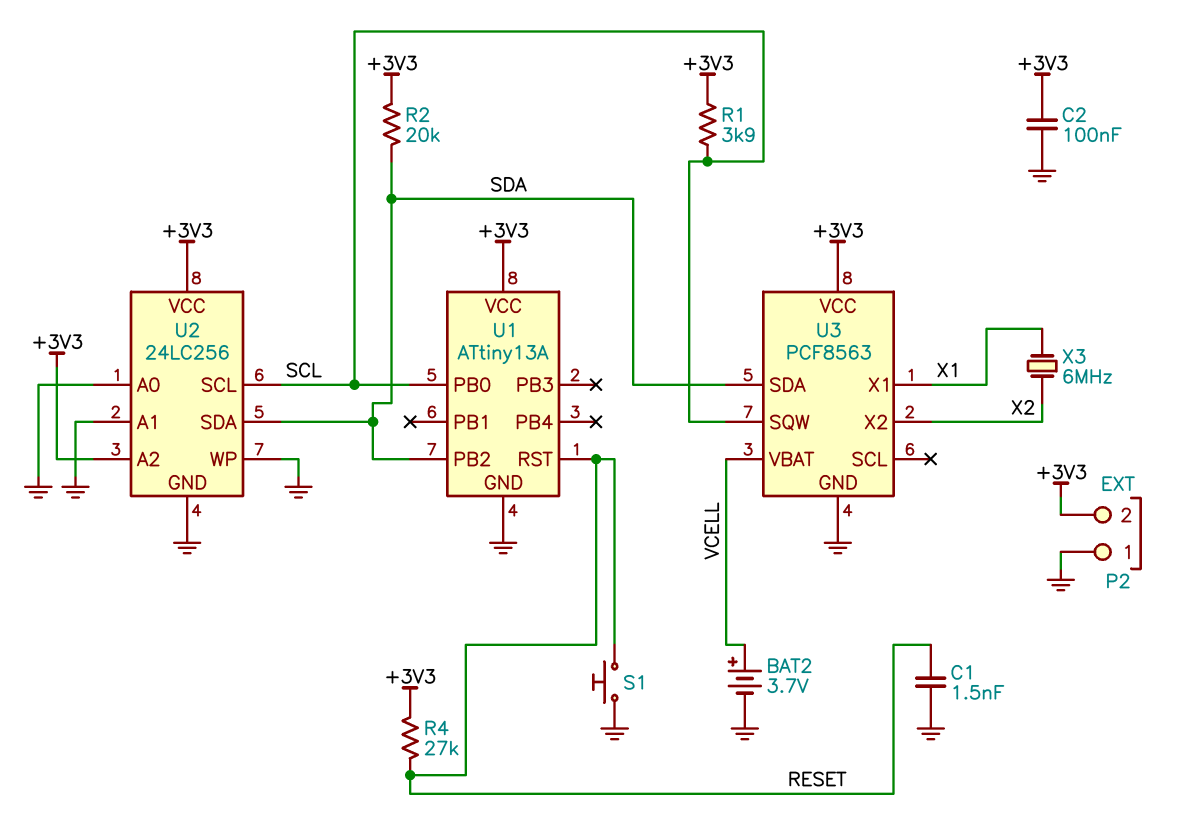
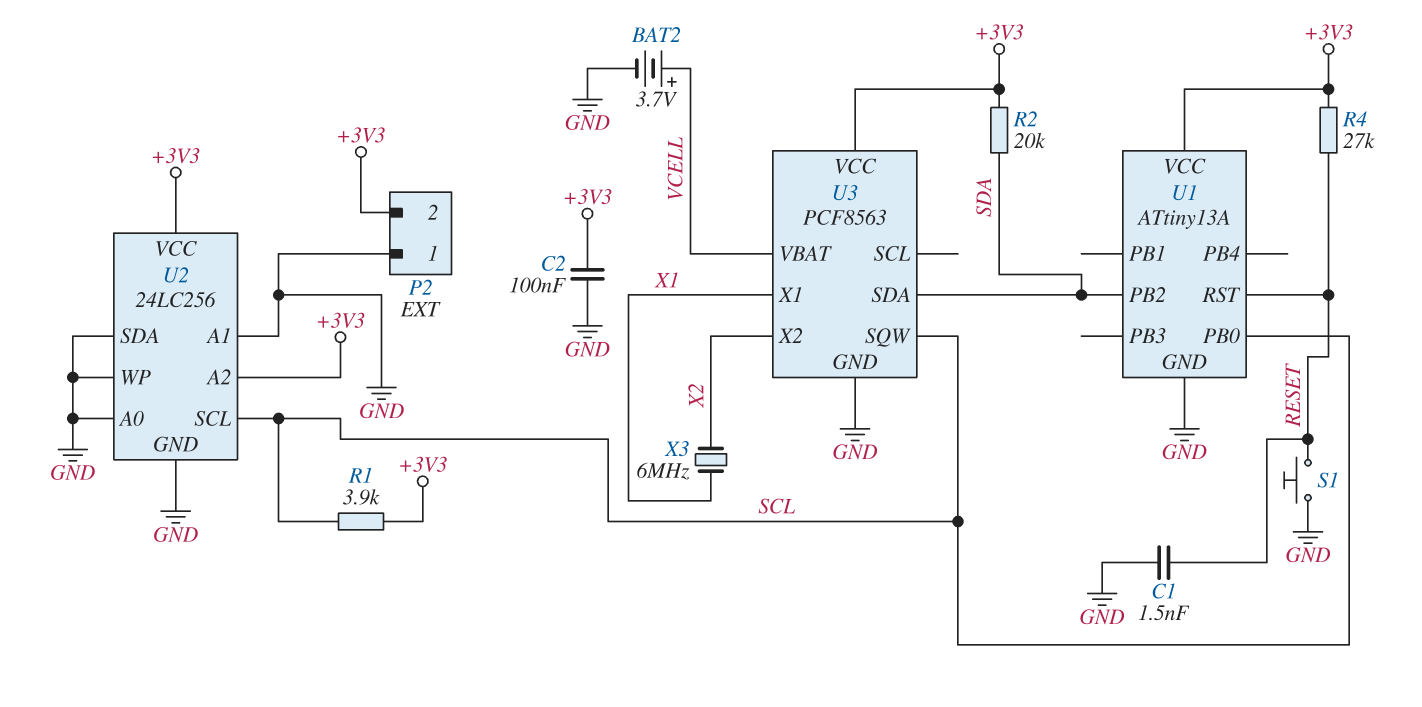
U2 pin SDA: SDA -> GND

